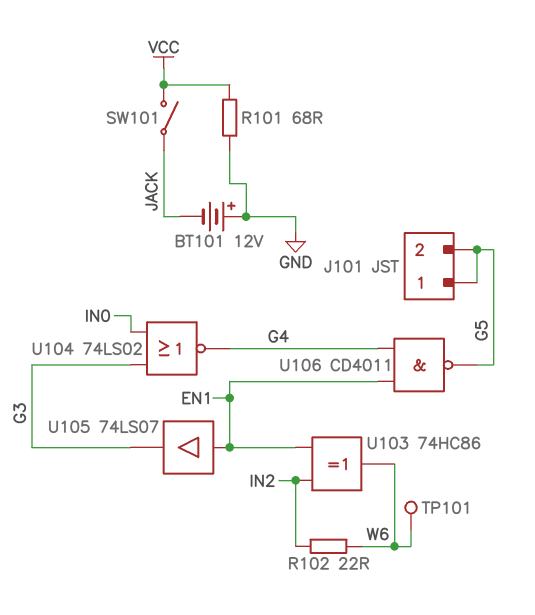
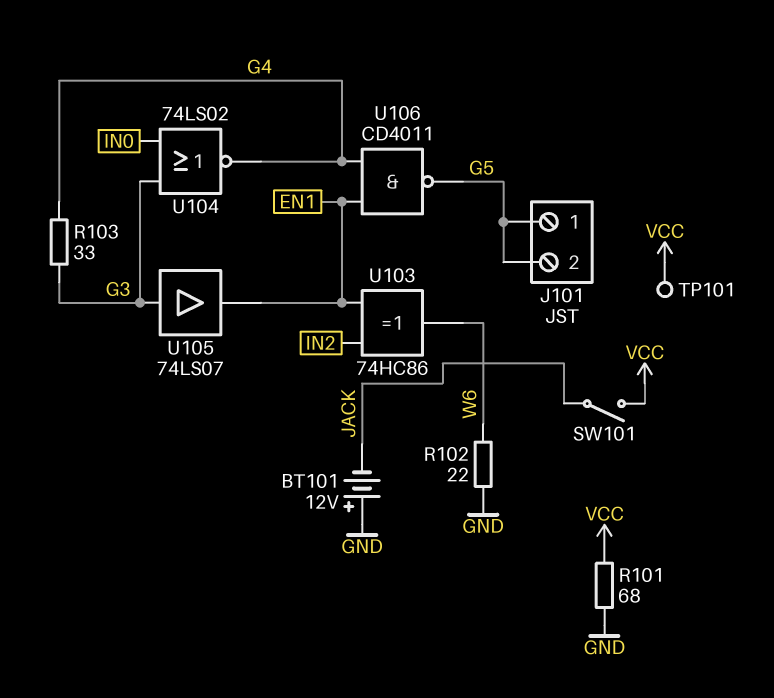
R102: 22 (IN2, W6) -> 22 (GND, W6)
R103: none -> 33 (G3, G4)
TP101: test point (W6) -> test point (VCC)
U105: buffer 74LS07 (in EN1, out G3) -> buffer 74LS07 (in G3, out EN1)

